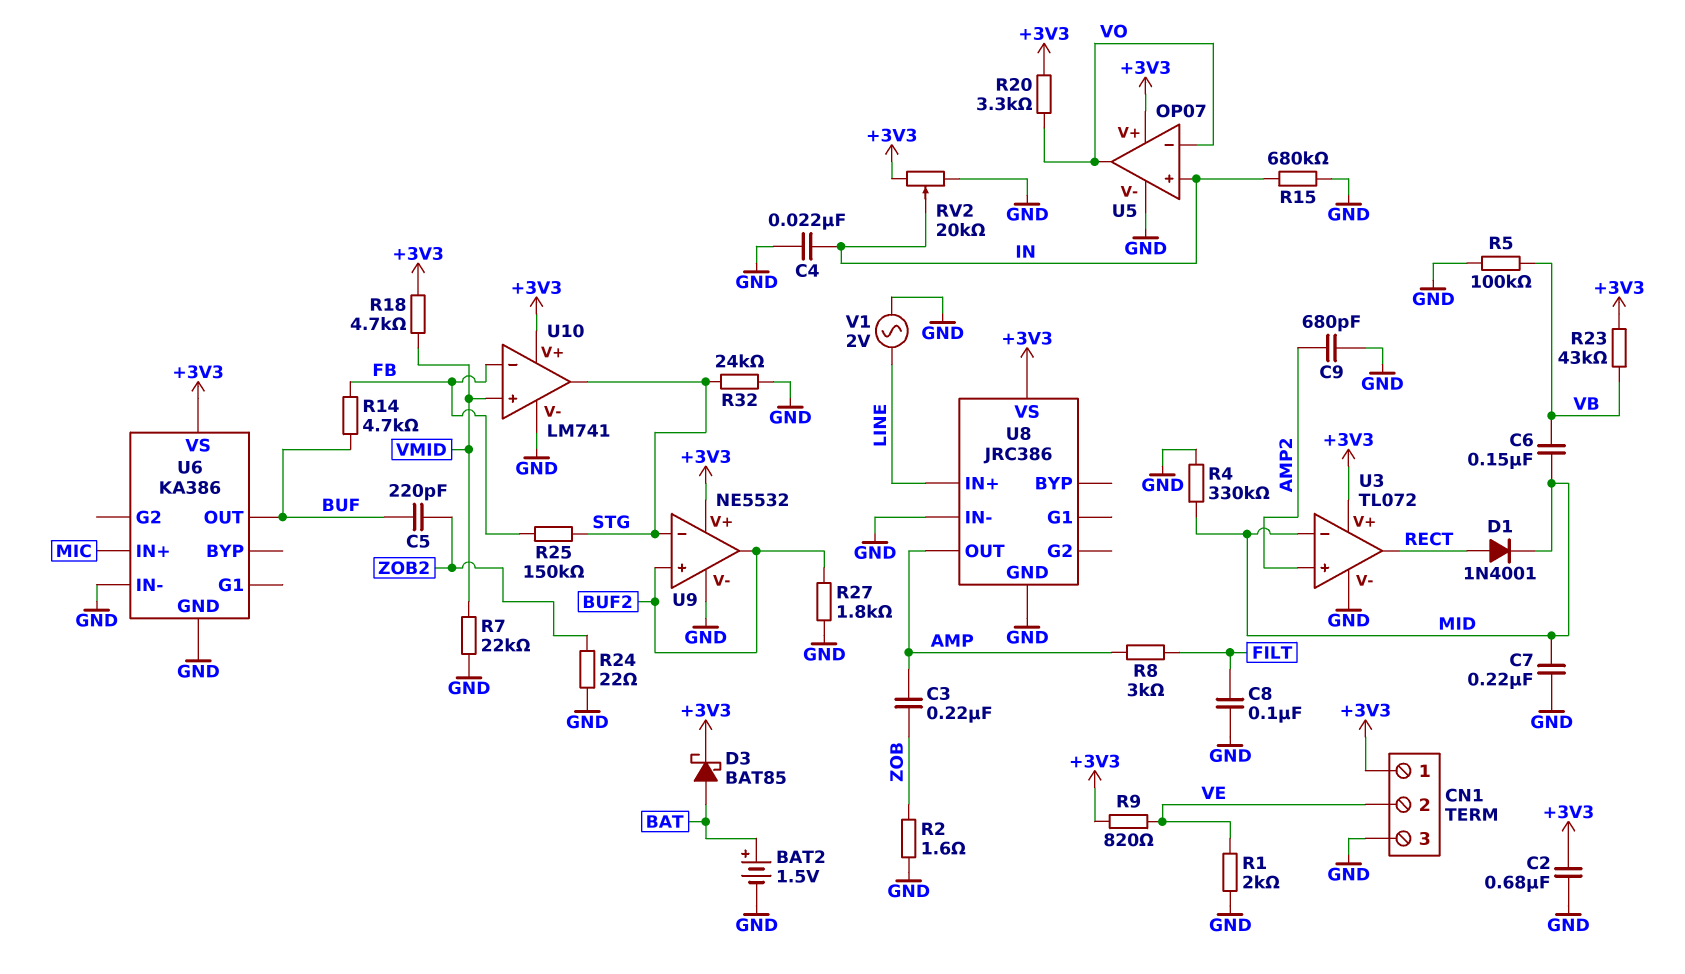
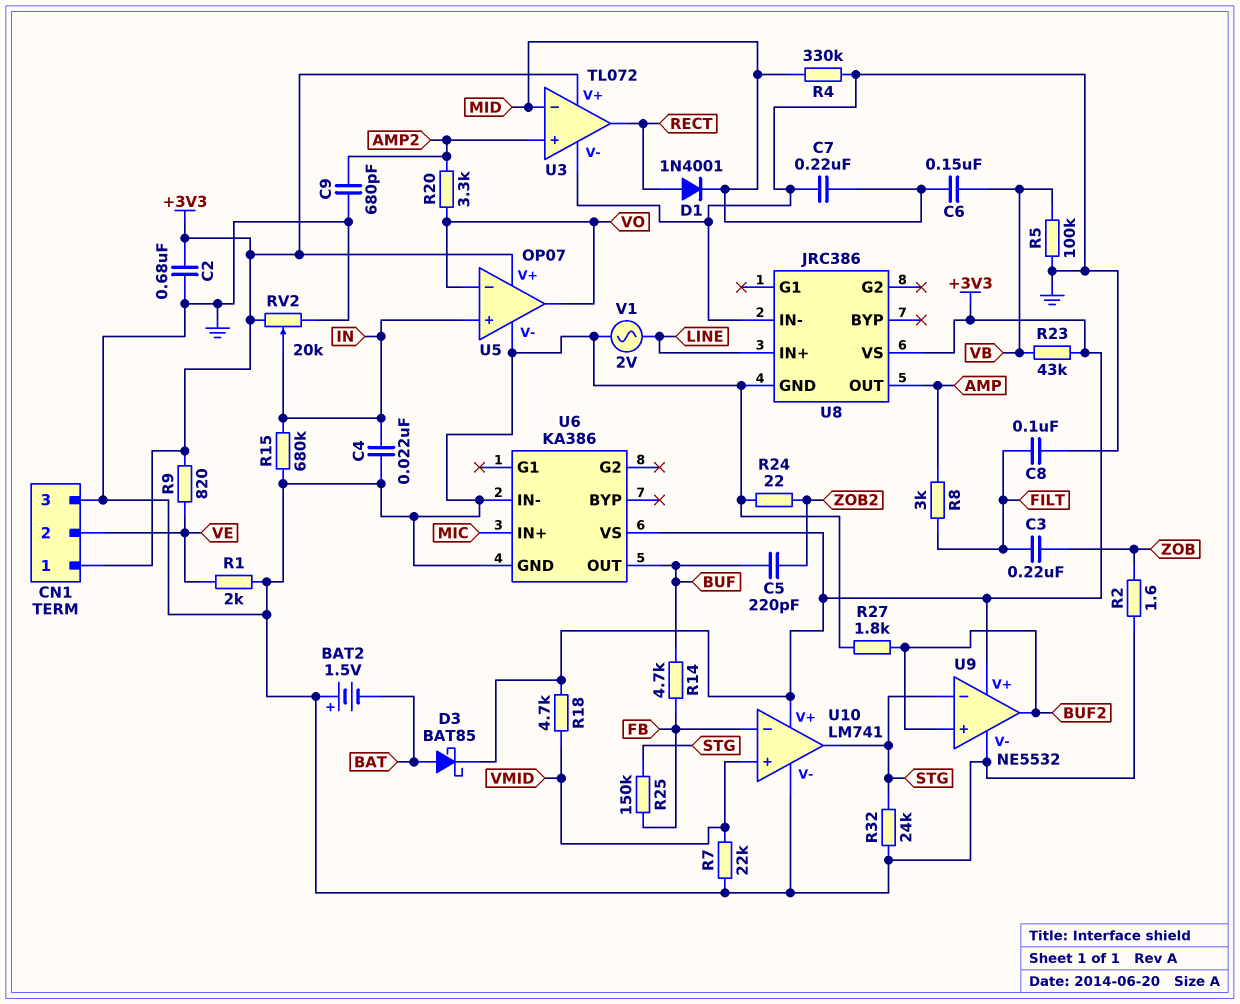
BAT2: 1.5V (plus BAT, minus GND) -> 1.5V (plus GND, minus BAT)
C3: 220nF (AMP, ZOB) -> 220nF (FILT, ZOB)
R20: 3.3k (+3V3, VO) -> 3.3k (AMP2, VO)

